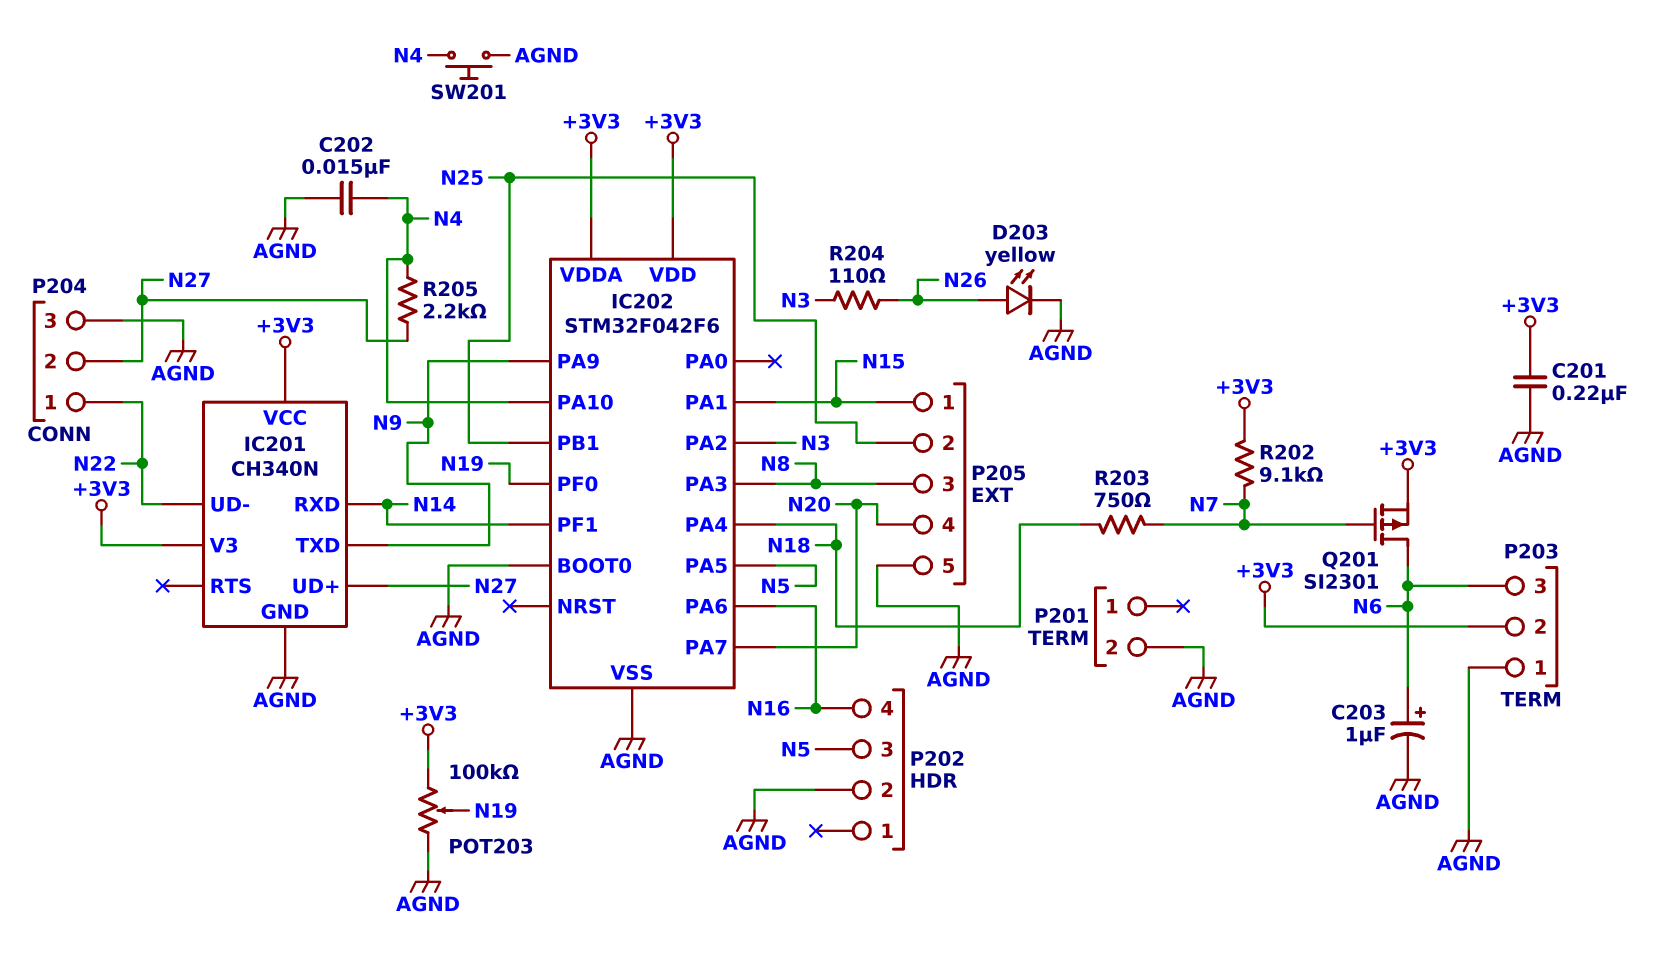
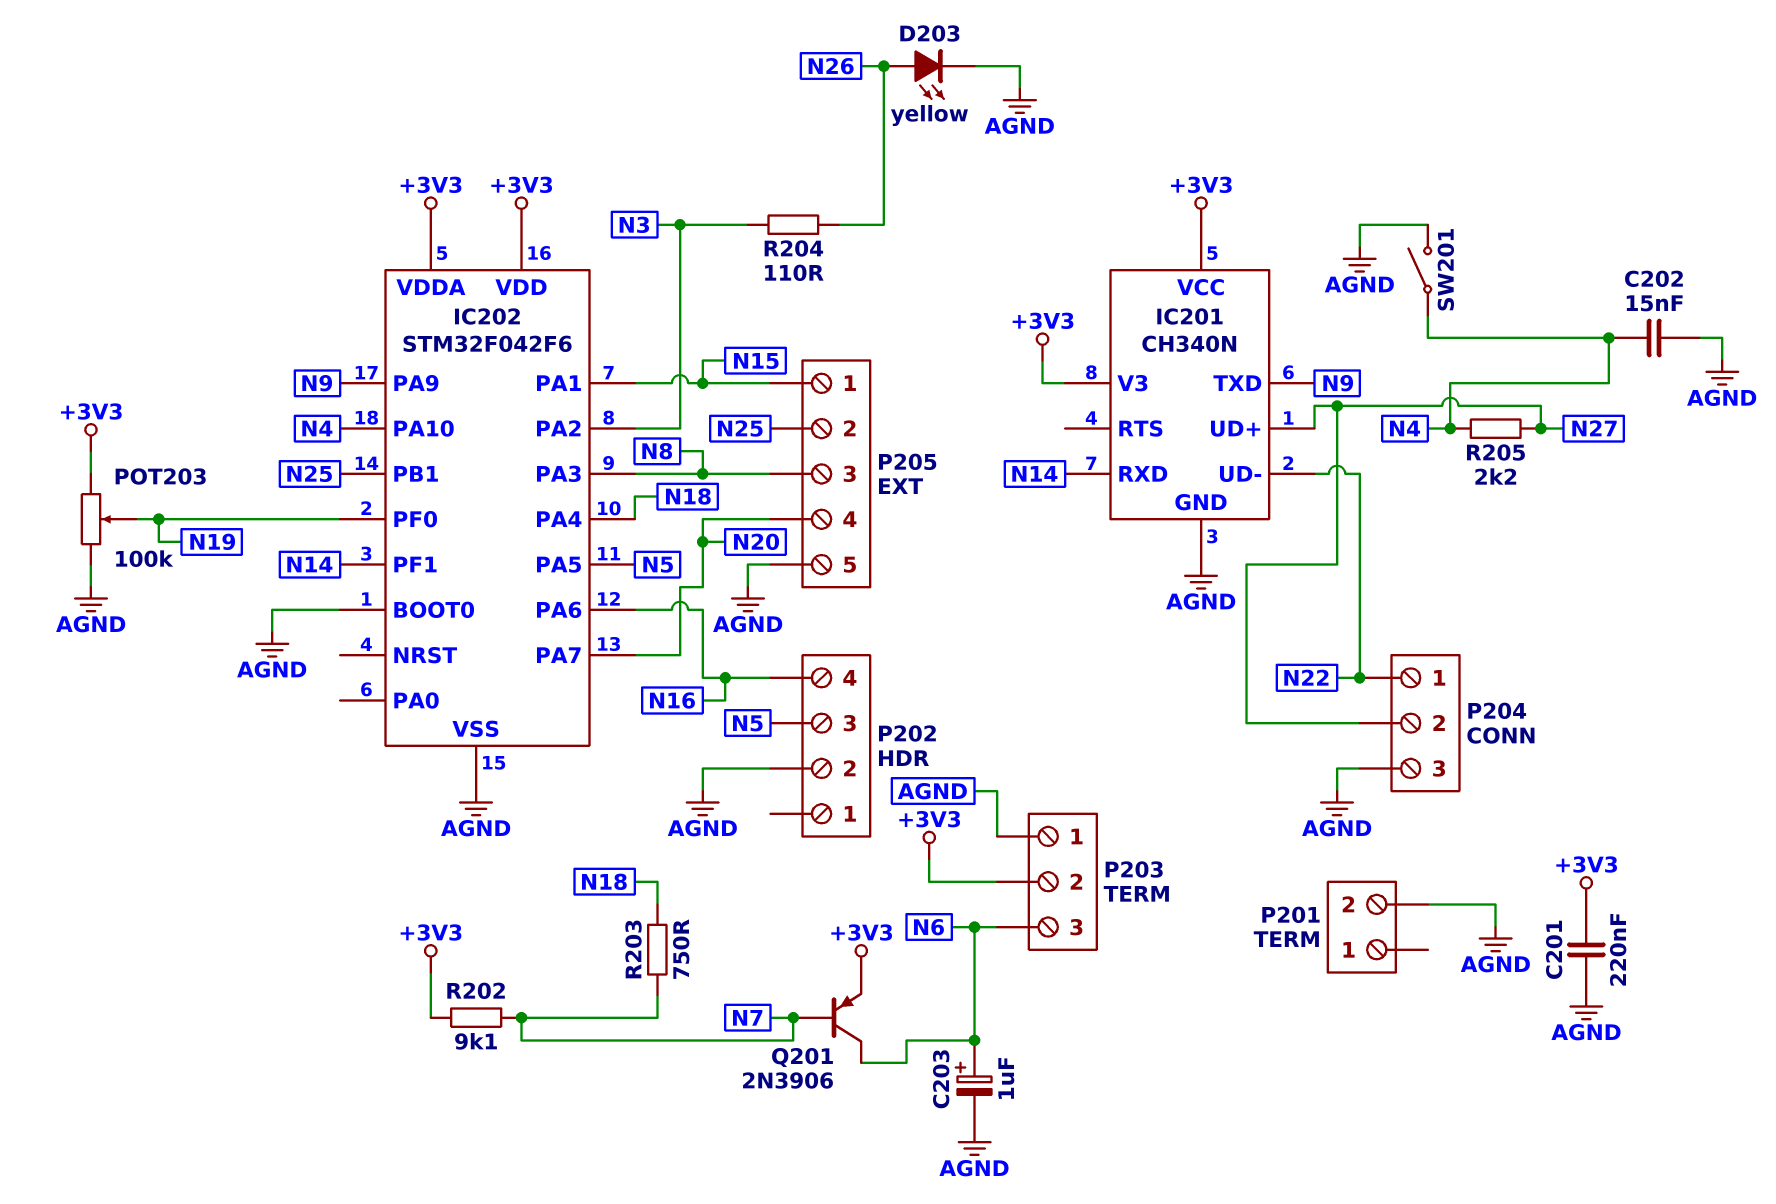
Q201: PMOS SI2301 (G N7, D N6, S +3V3) -> PNP 2N3906 (B N7, C N6, E +3V3)
SW201: button (AGND, N4) -> switch (AGND, N4)

